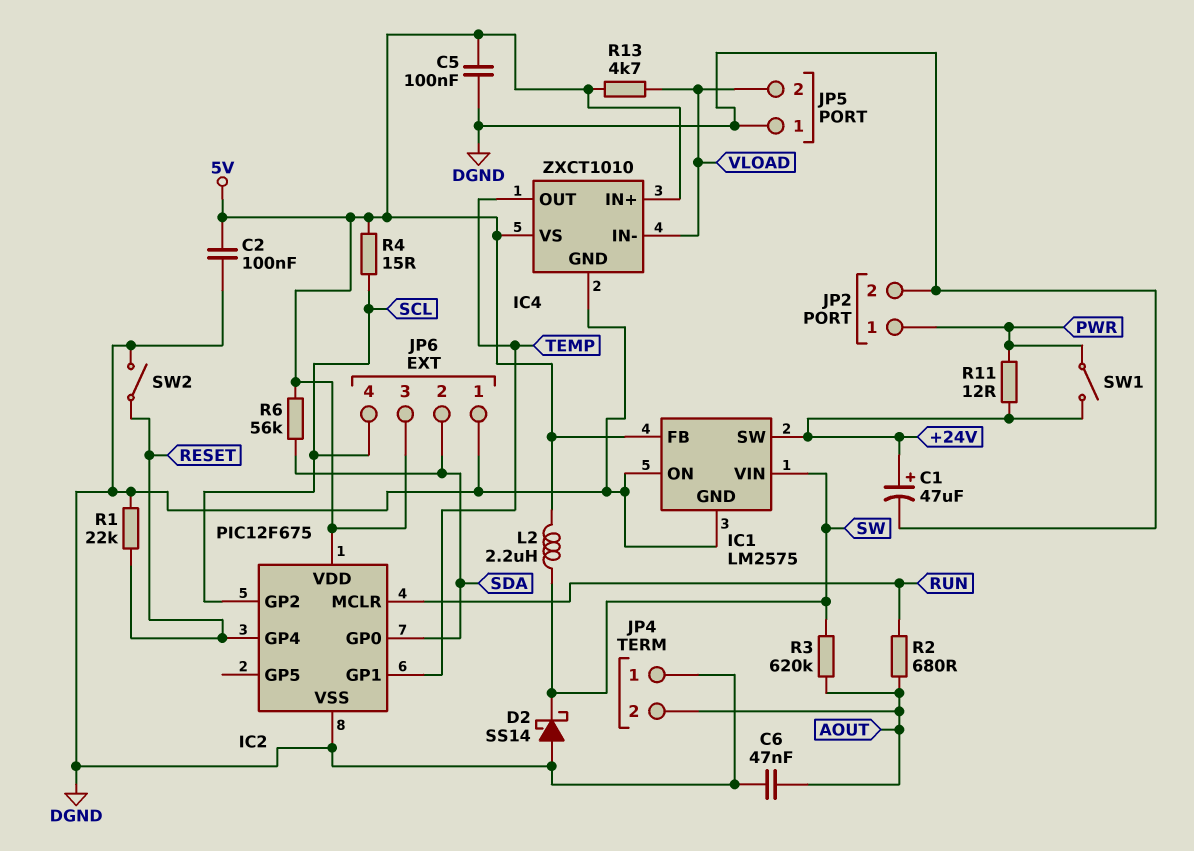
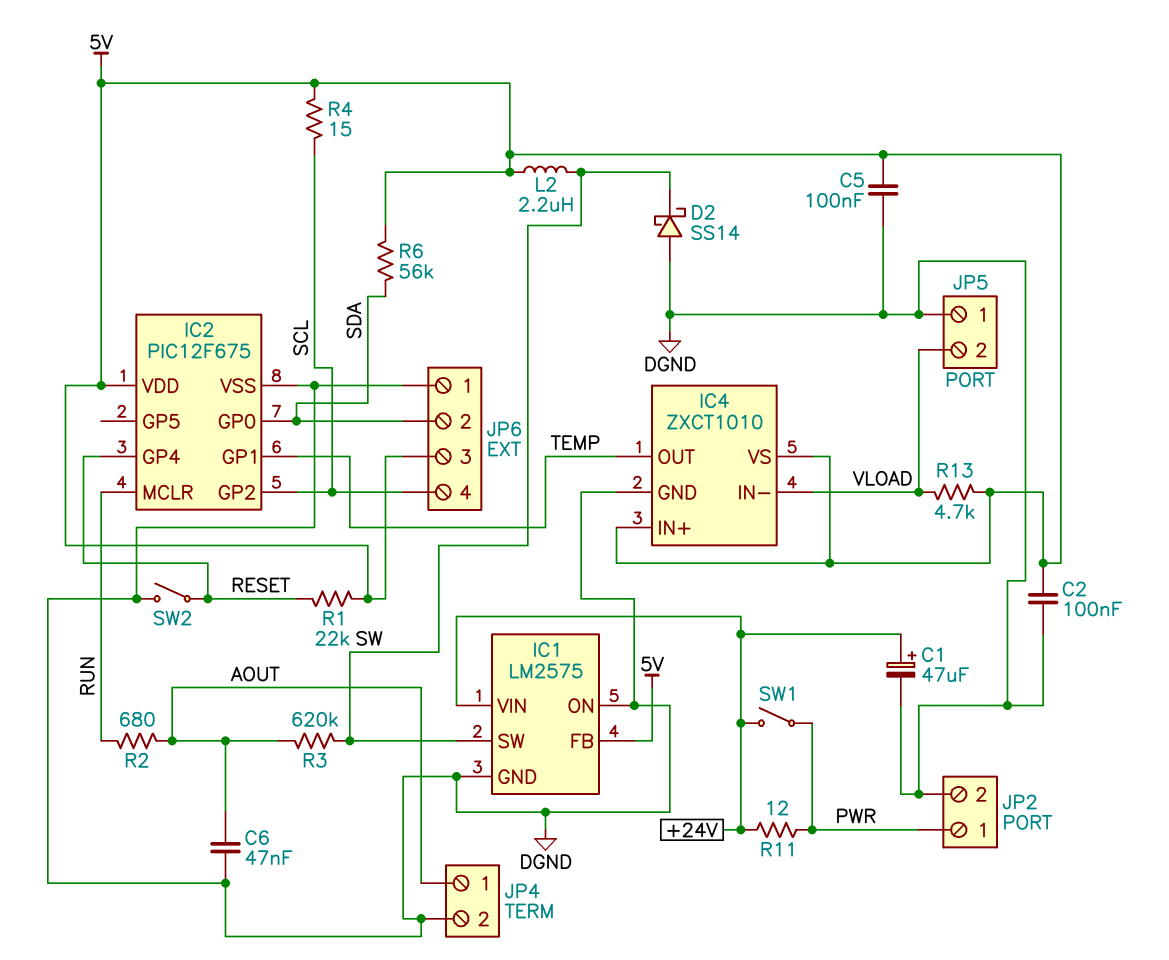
IC1 pin SW: +24V -> SW
IC1 pin VIN: SW -> +24V
JP4 pin 1: DGND -> AOUT
JP4 pin 2: AOUT -> DGND
R1: 22k (DGND, RESET) -> 22k (5V, RESET)

